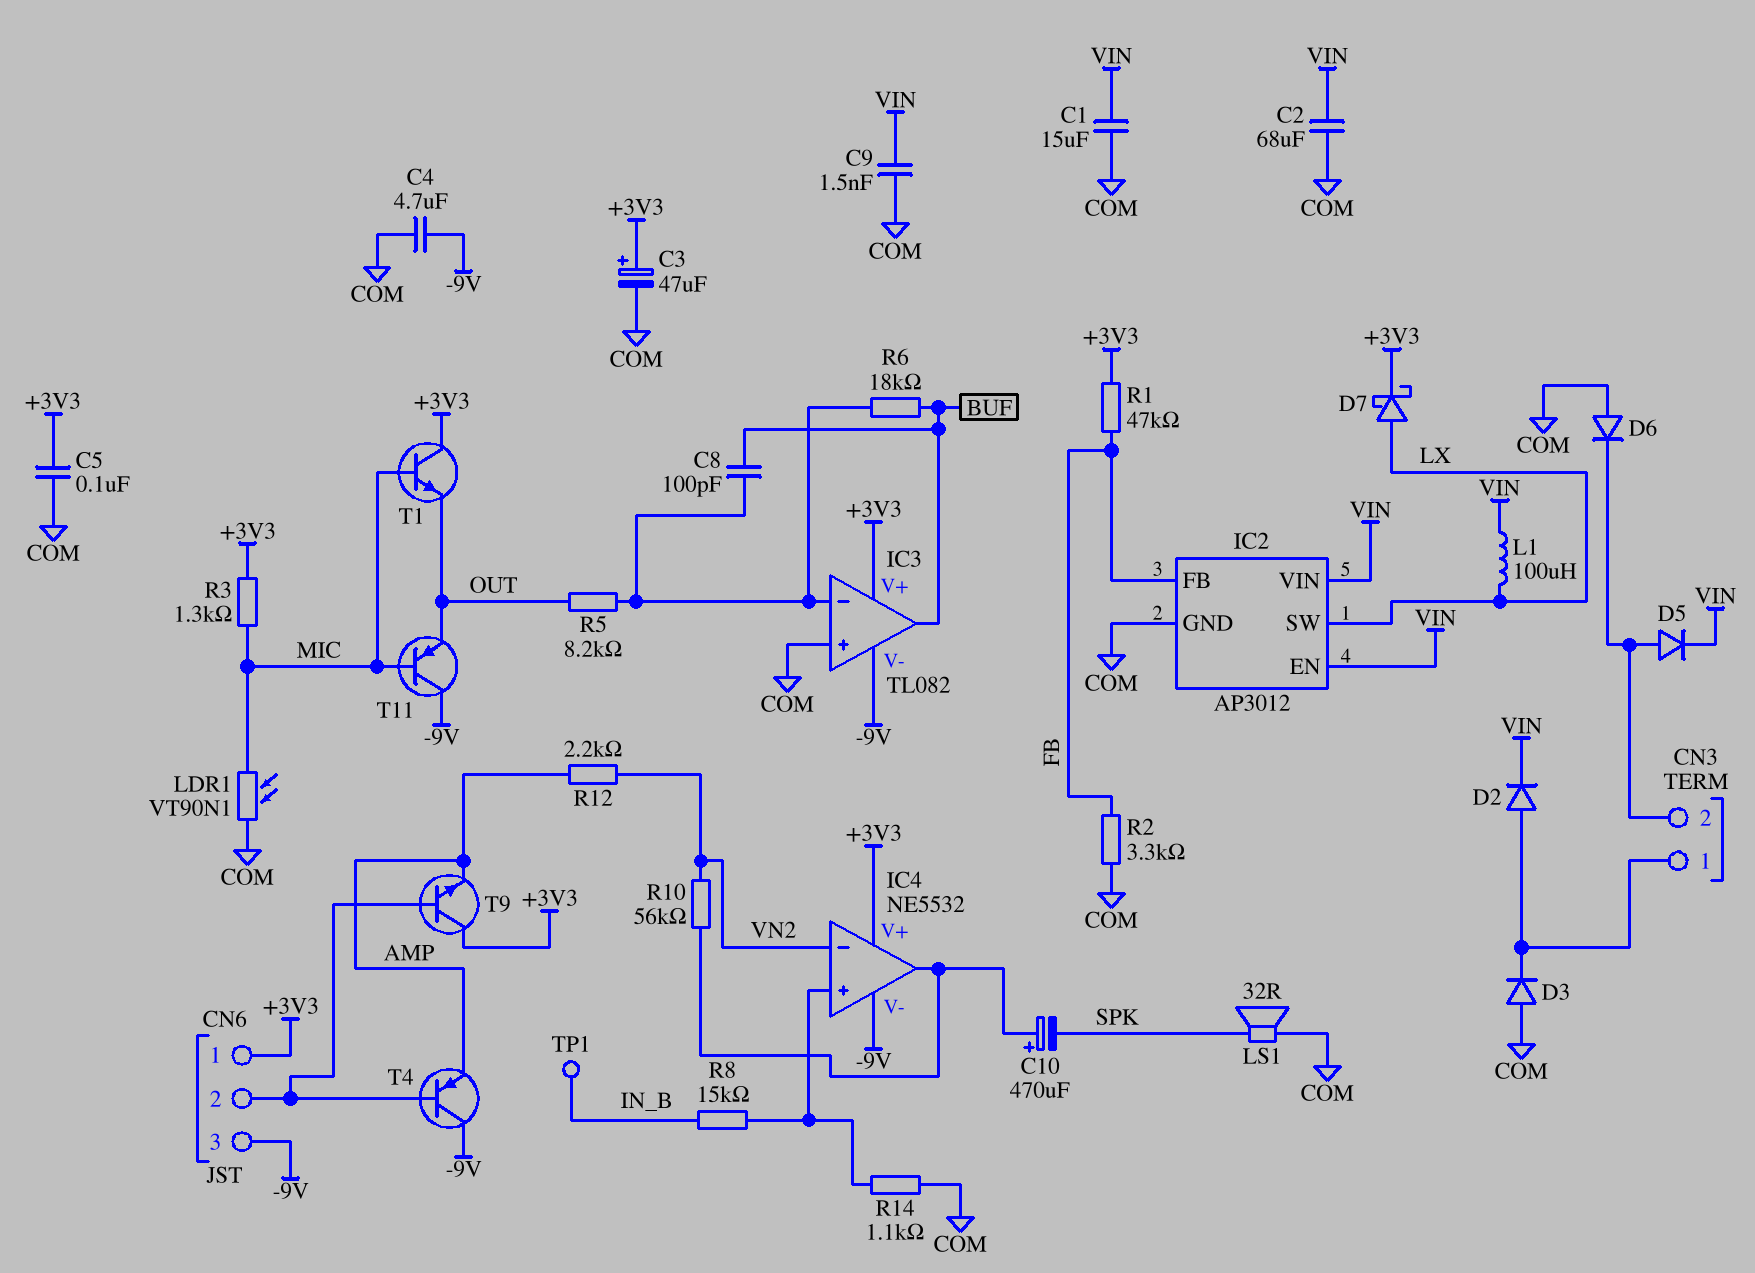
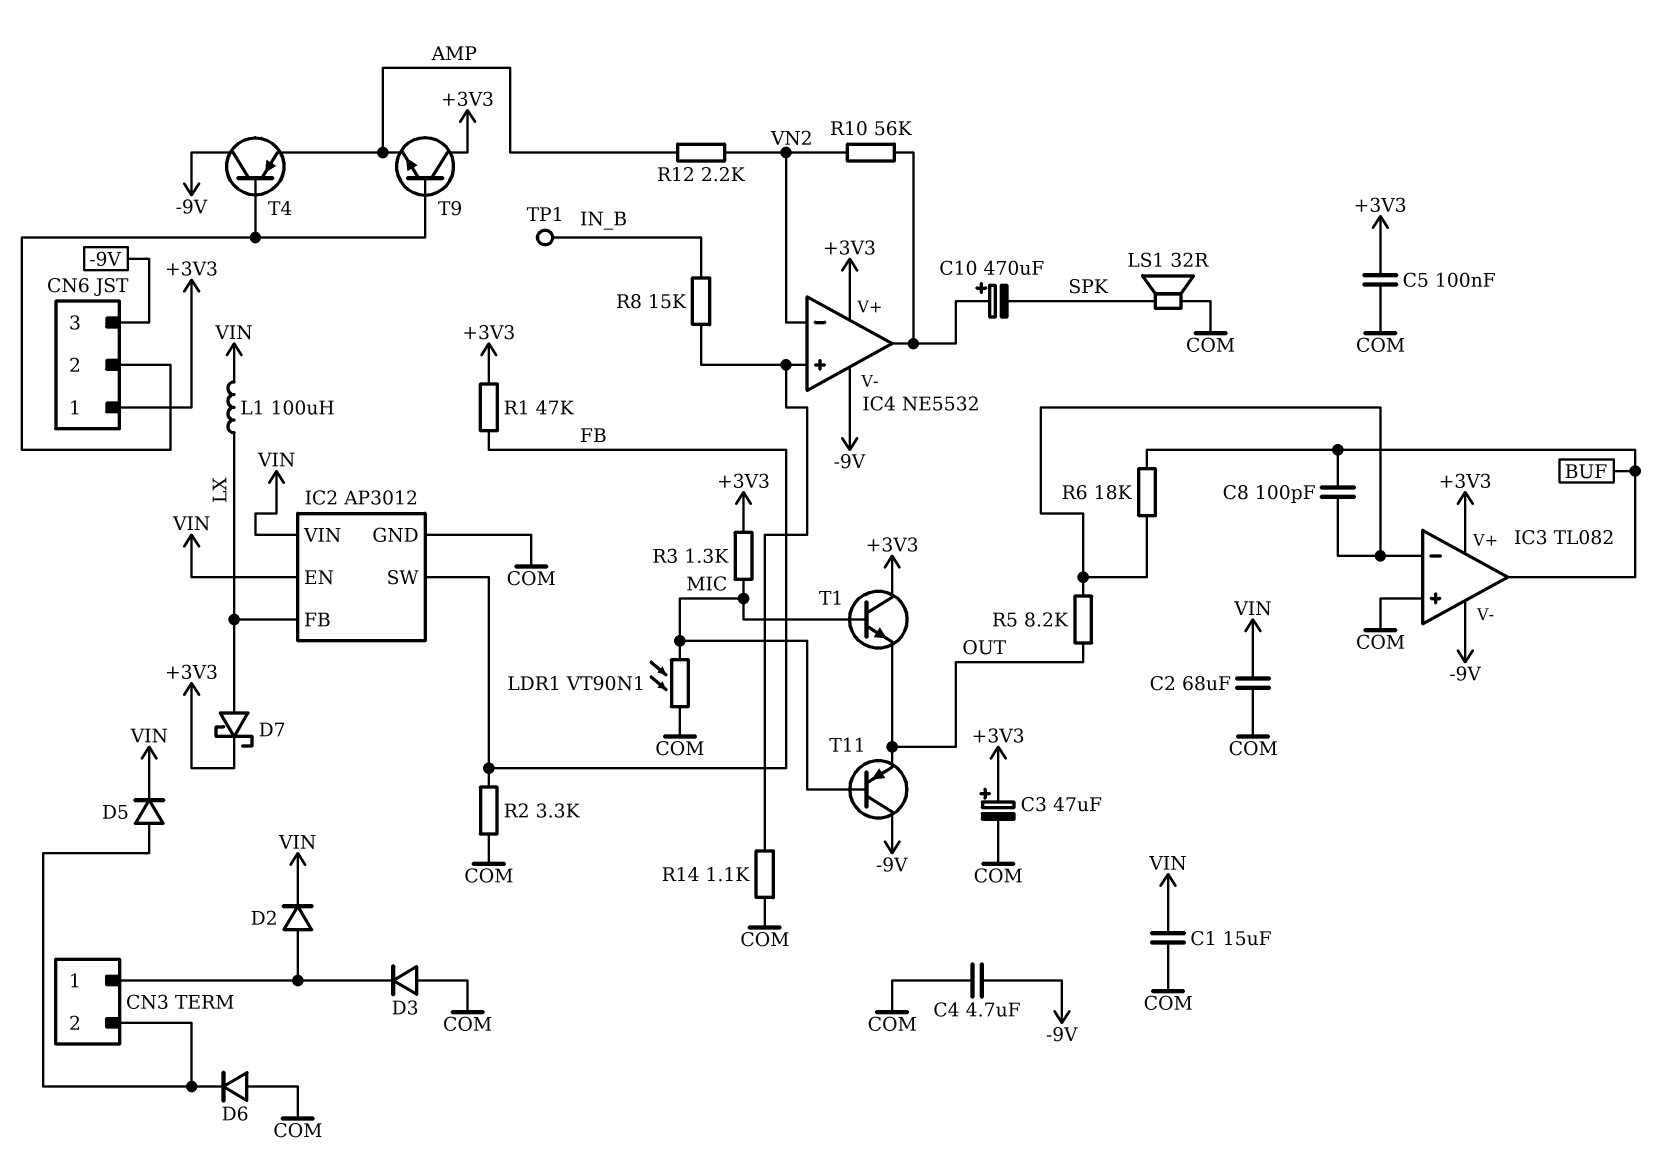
C9: 1.5nF (COM, VIN) -> none
IC2 pin FB: FB -> LX
IC2 pin SW: LX -> FB

